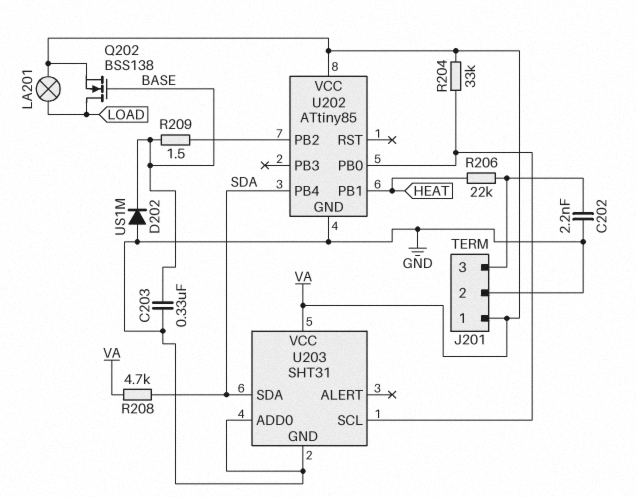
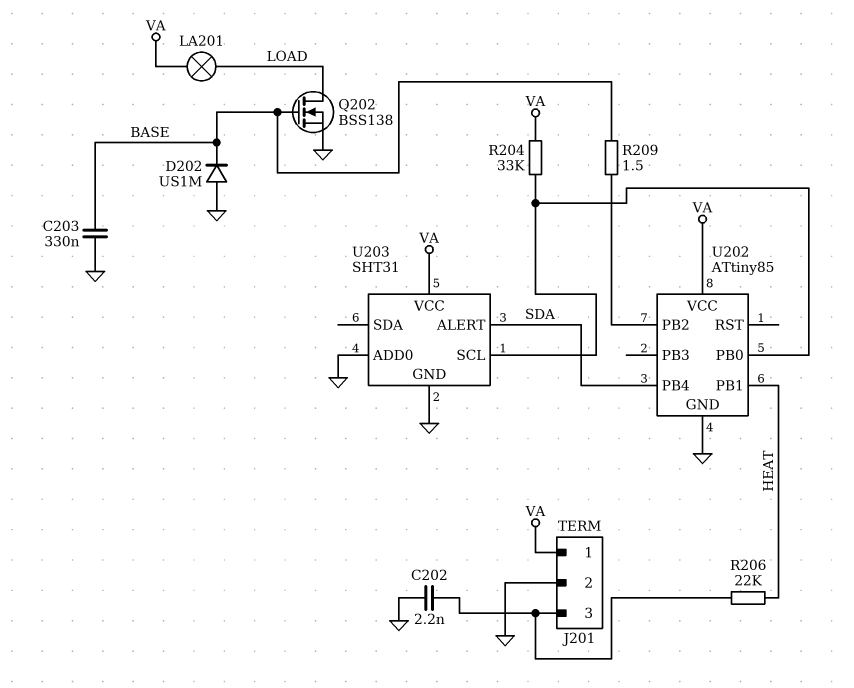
Q202: NMOS BSS138 (G BASE, D LOAD, S VA) -> NMOS BSS138 (G BASE, D LOAD, S GND)
R208: 4.7k (SDA, VA) -> none
U203 pin ALERT: none -> SDA
U203 pin SDA: SDA -> none

